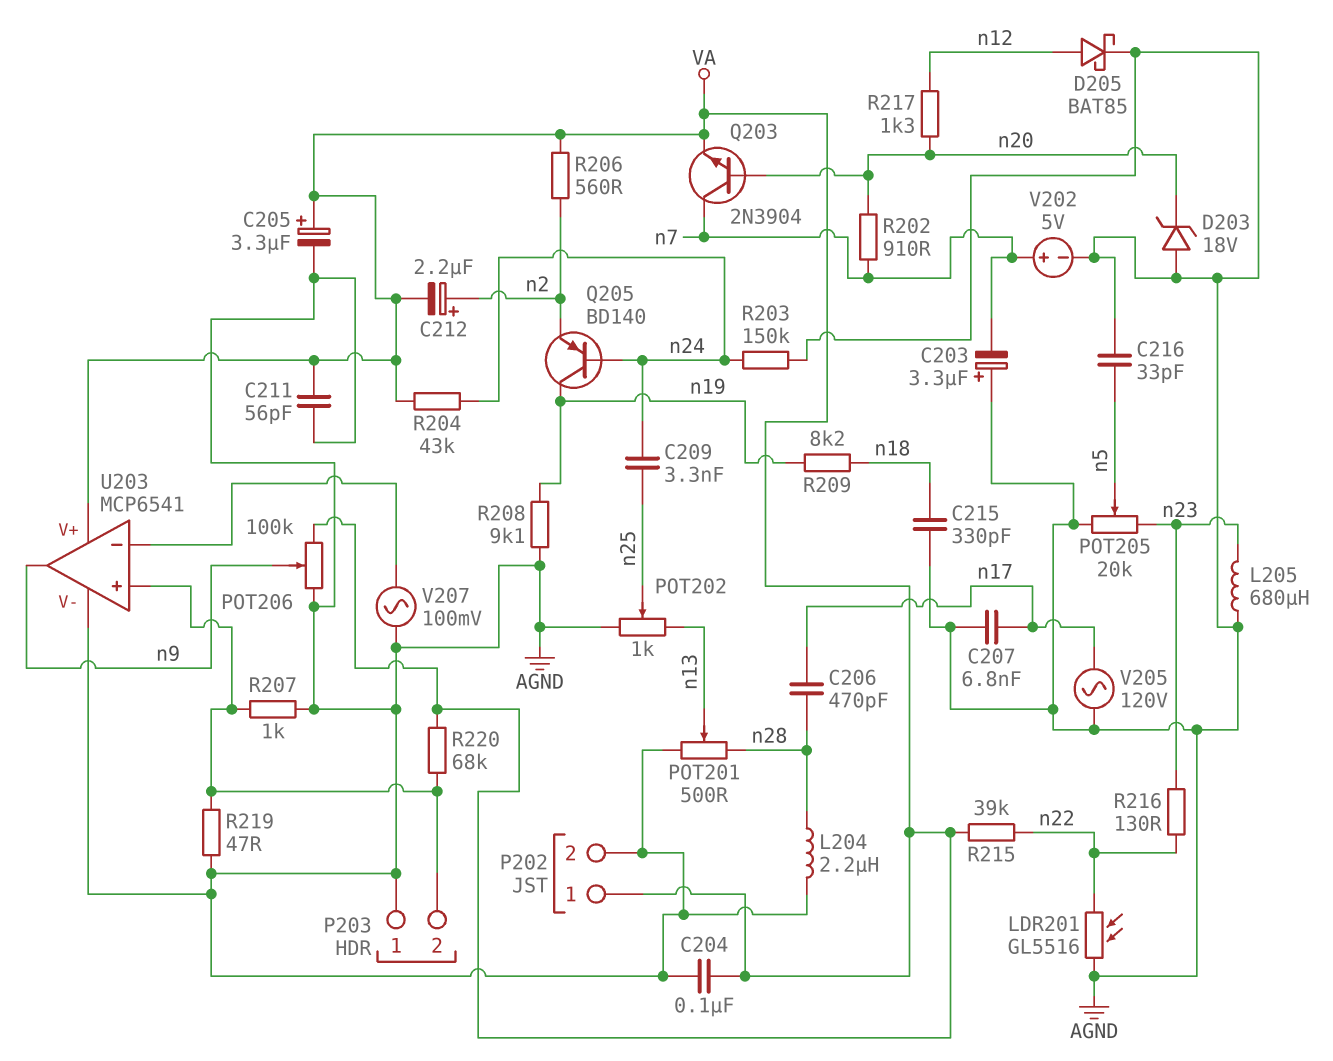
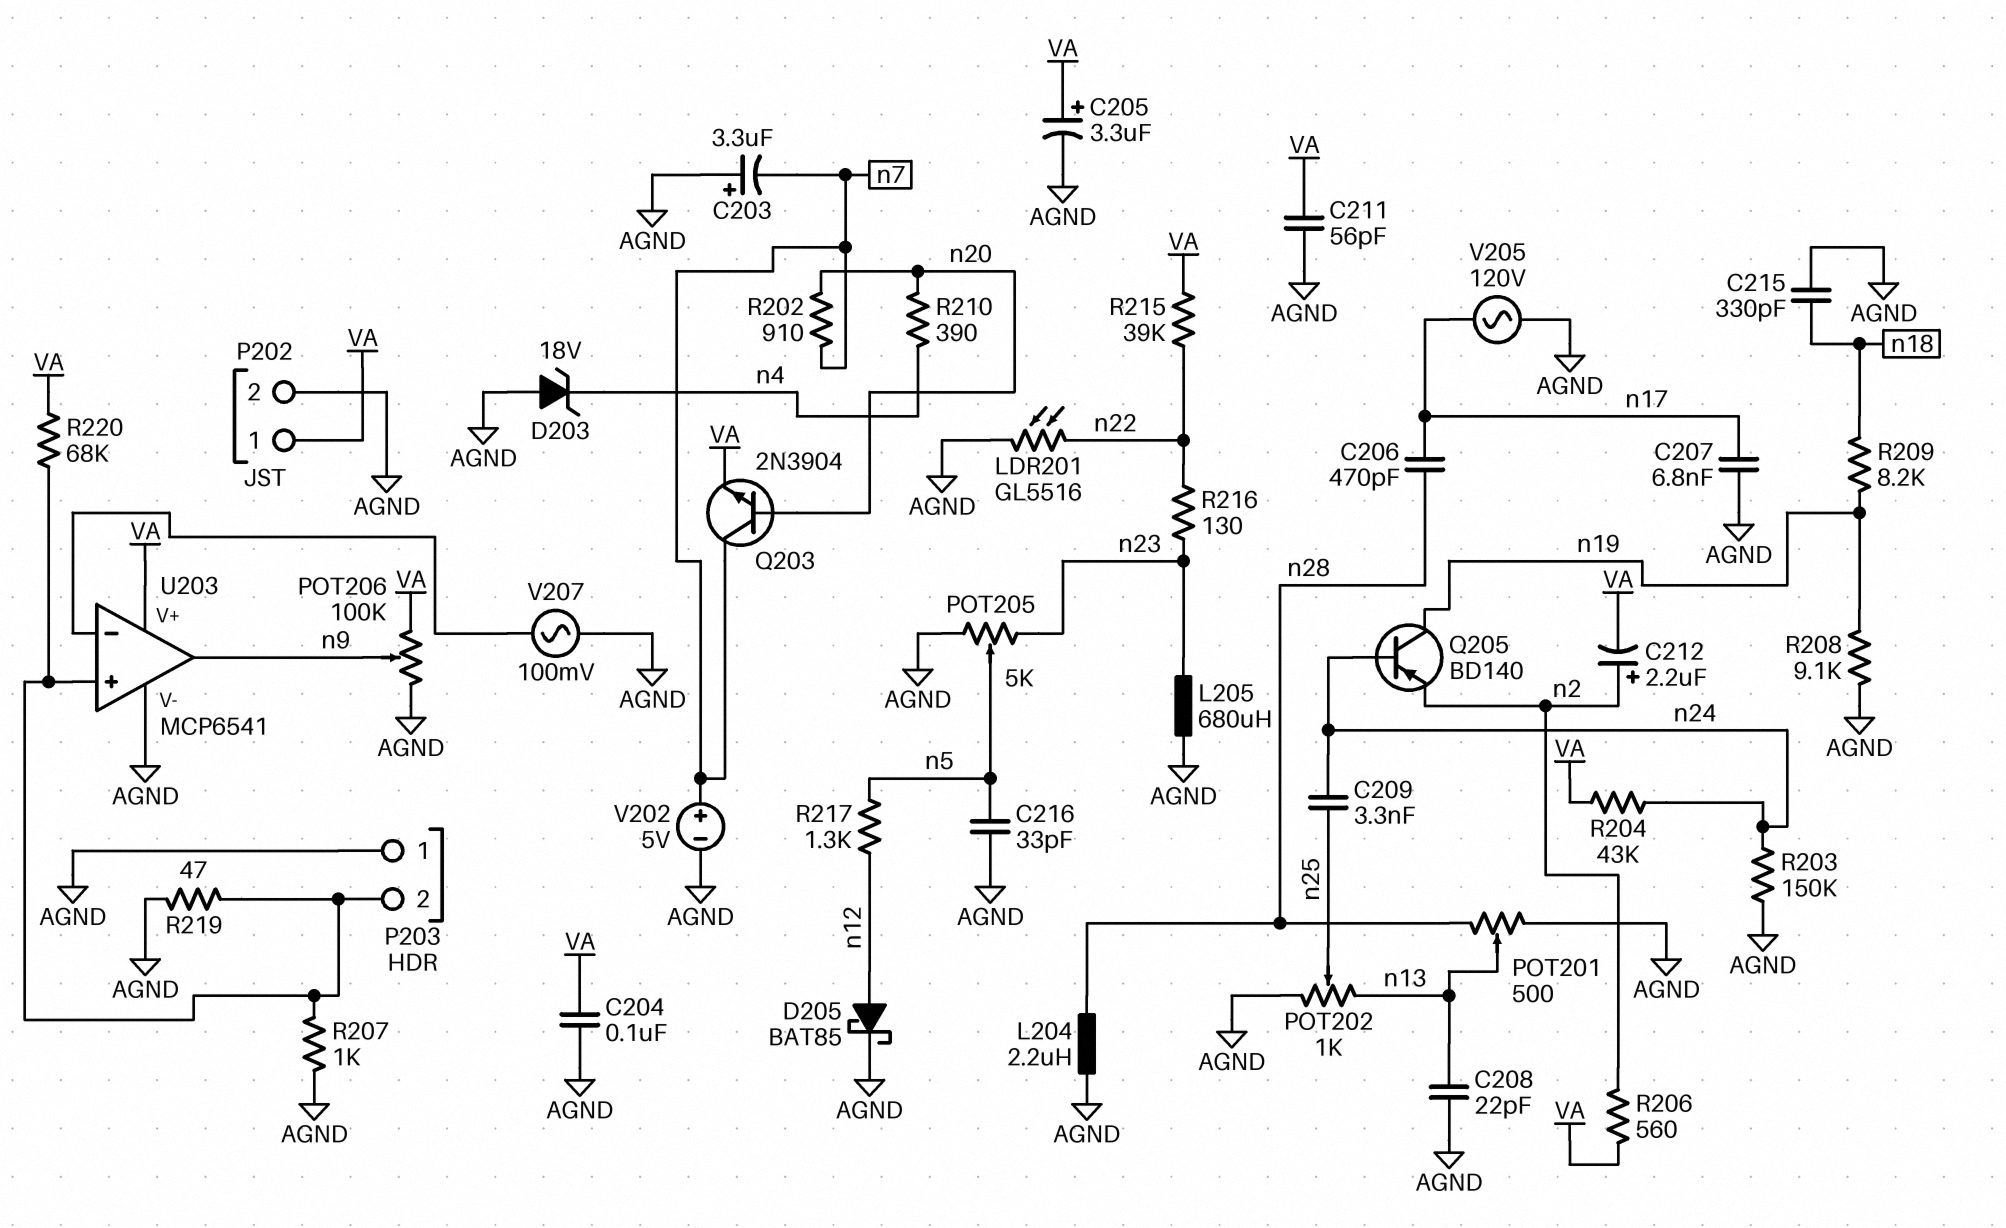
C208: none -> 22pF (AGND, n13)
D203: zener 18V (A AGND, K n20) -> zener 18V (A AGND, K n4)
POT205: 20k (AGND, n23, wiper n5) -> 5k (AGND, n23, wiper n5)
R210: none -> 390 (n4, n20)
R217: 1.3k (n12, n20) -> 1.3k (n5, n12)

